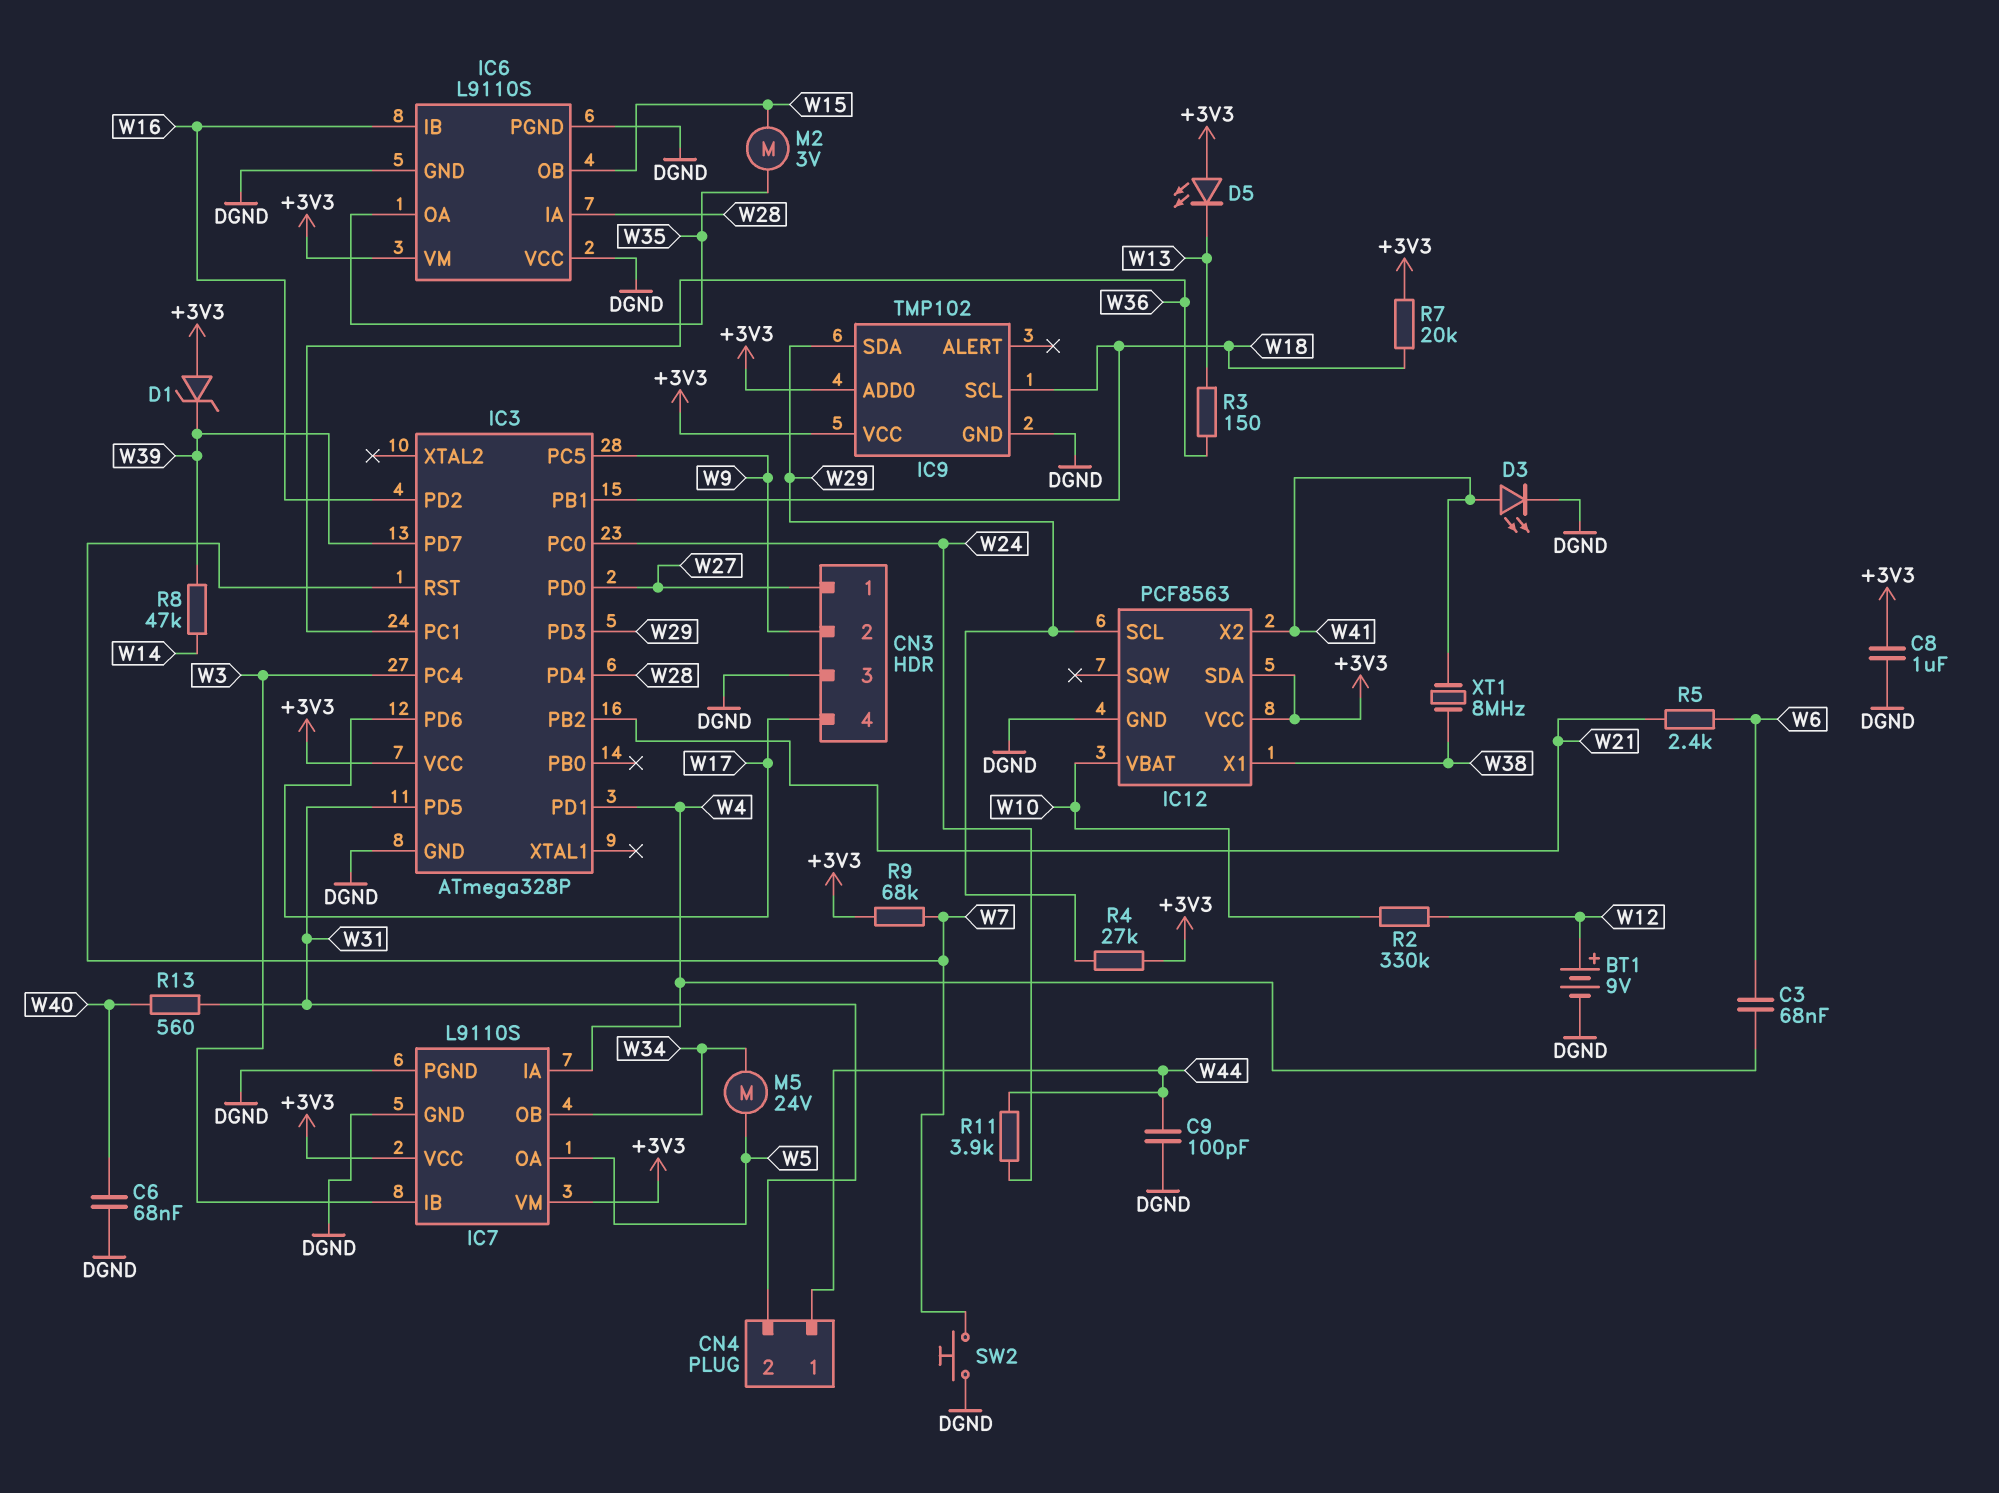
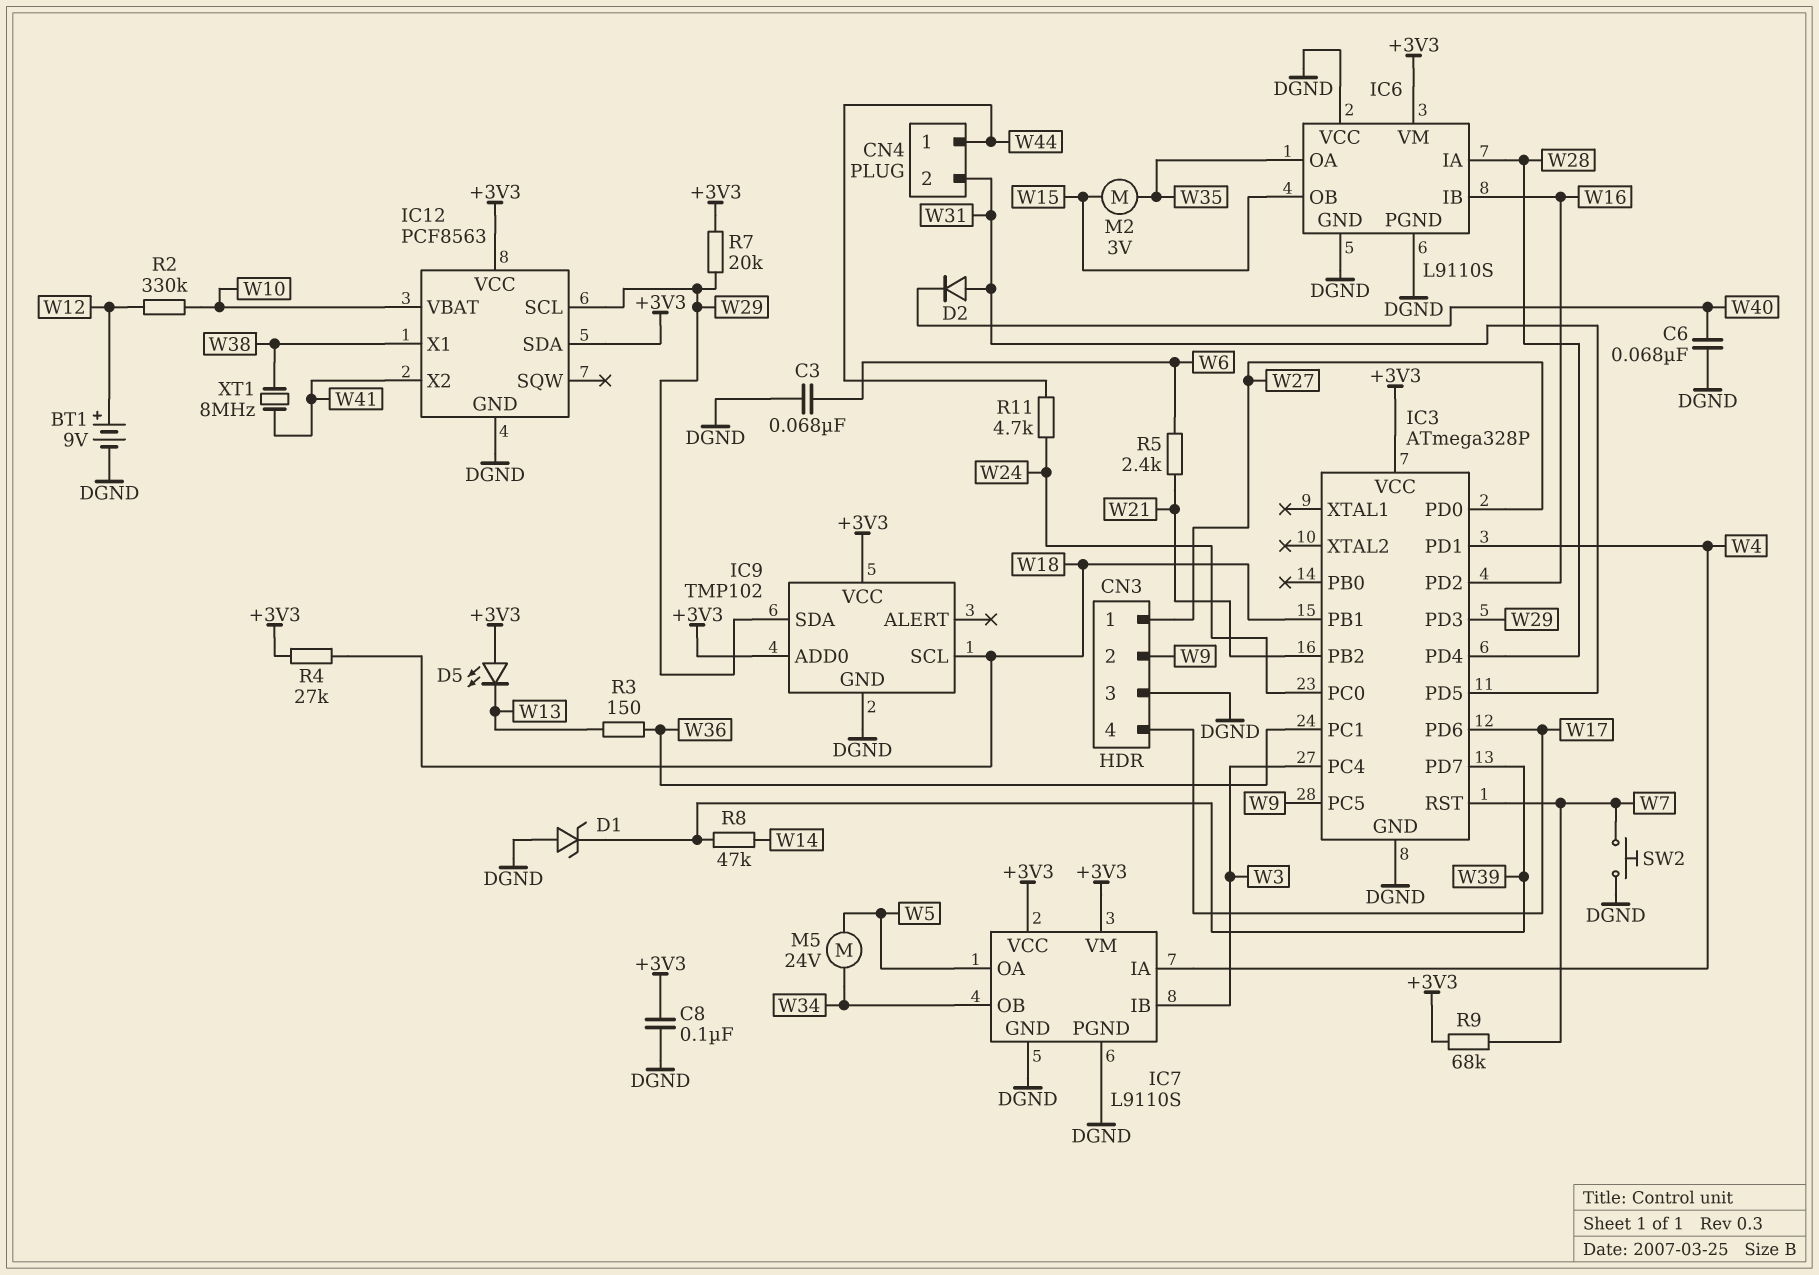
C3: 68nF (W4, W6) -> 68nF (DGND, W6)
C8: 1uF (+3V3, DGND) -> 100nF (+3V3, DGND)
C9: 100pF (DGND, W44) -> none
D1: zener (A +3V3, K W39) -> zener (A DGND, K W39)
D2: none -> diode (A W31, K W40)
D3: LED (A W41, K DGND) -> none
R4: 27k (+3V3, W29) -> 27k (+3V3, W18)
R7: 20k (+3V3, W18) -> 20k (+3V3, W29)
R11: 3.9k (W24, W44) -> 4.7k (W24, W44)
R13: 560 (W31, W40) -> none

